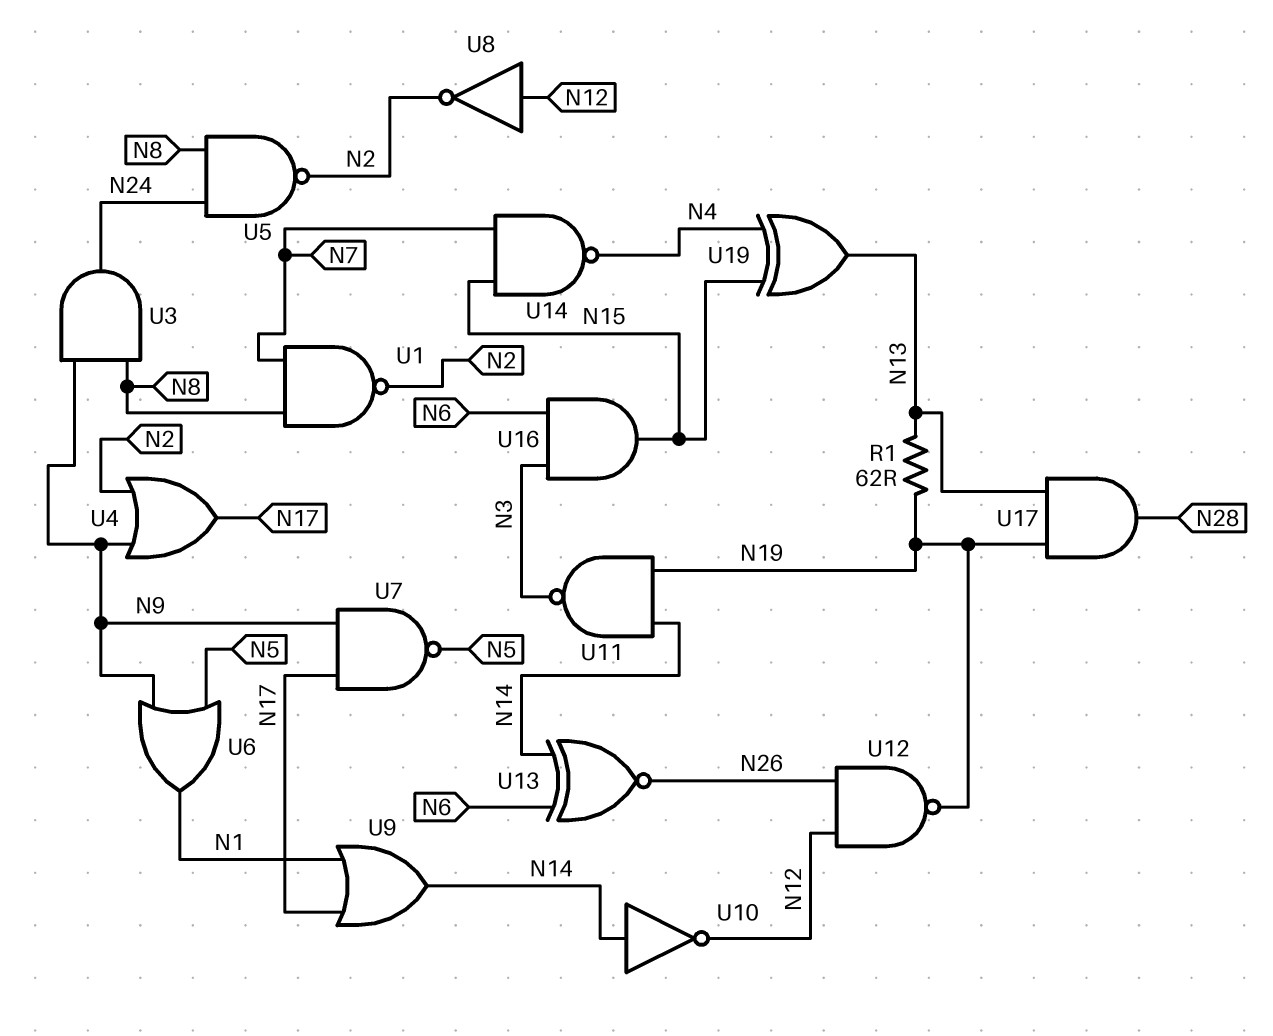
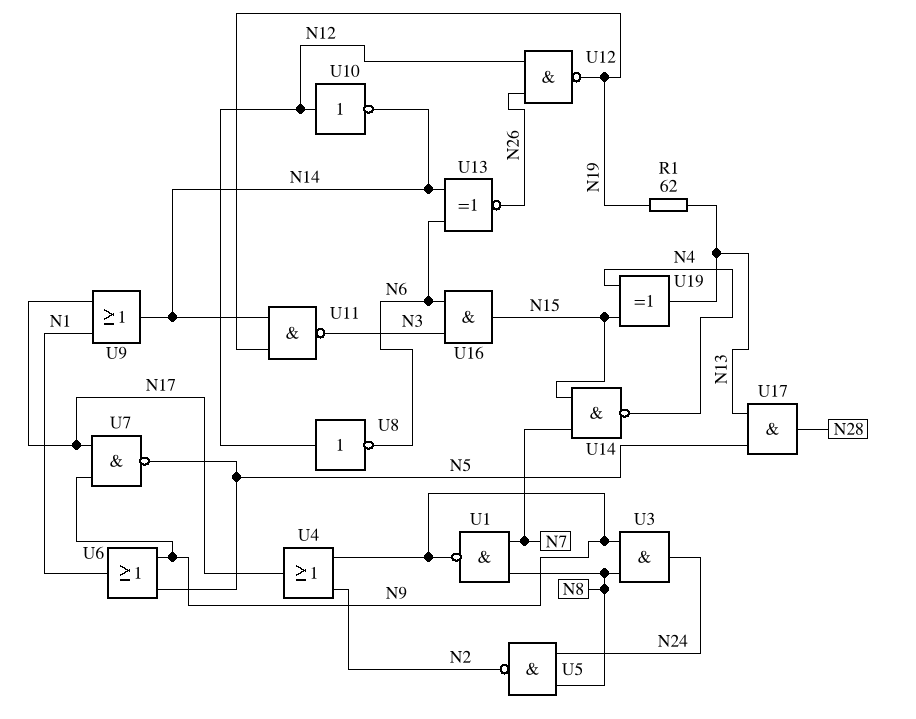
U1: NAND (in N7, in N8, out N2) -> NAND (in N7, in N8, out N9)
U8: NOT (in N12, out N2) -> NOT (in N12, out N6)
U10: NOT (in N14, out N12) -> NOT (in N12, out N14)
U17: AND (in N13, in N19, out N28) -> AND (in N5, in N13, out N28)

